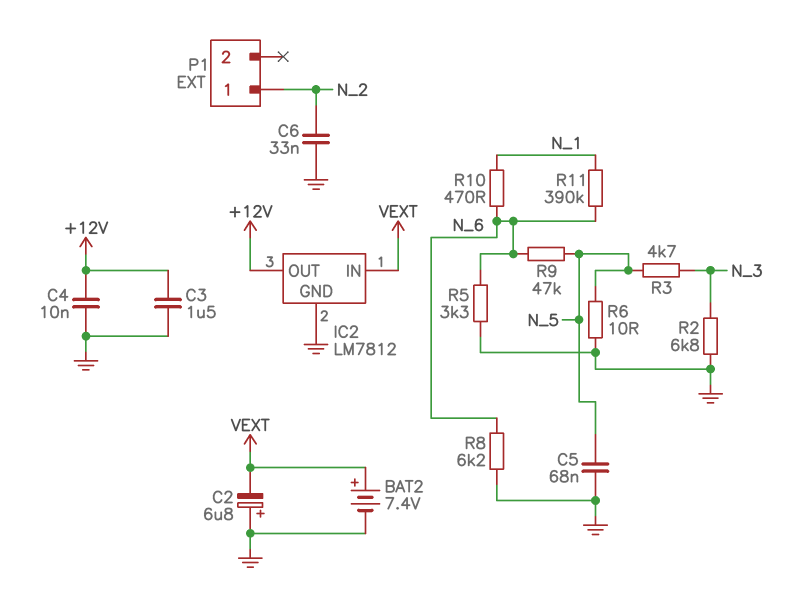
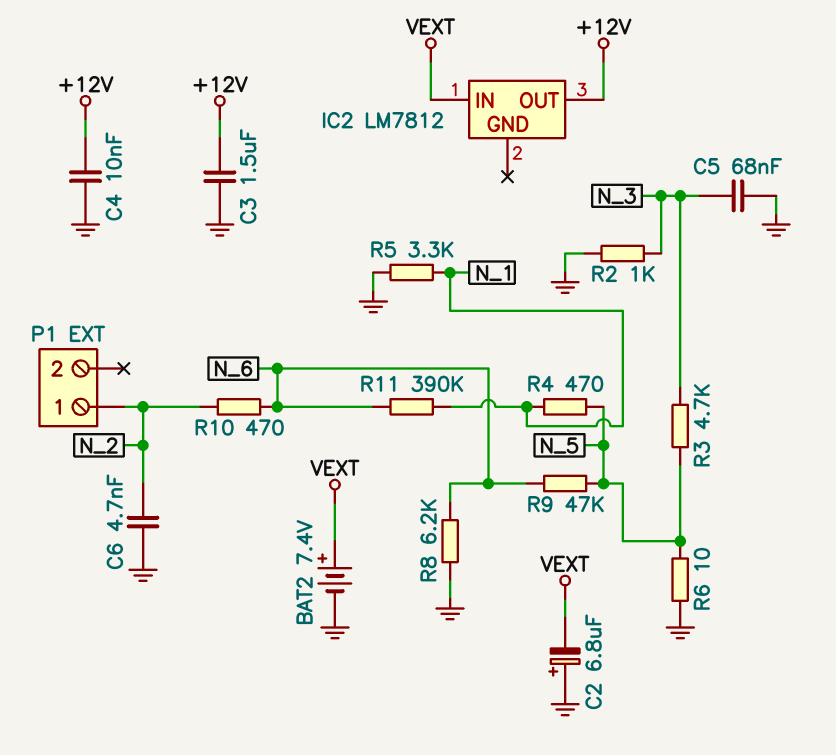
C5: 68nF (GND, N_5) -> 68nF (GND, N_3)
C6: 33nF (GND, N_2) -> 4.7nF (GND, N_2)
IC2 pin GND: GND -> none
R2: 6.8k (GND, N_3) -> 1k (GND, N_3)
R4: none -> 470 (N_1, N_5)
R5: 3.3k (GND, N_6) -> 3.3k (GND, N_1)
R10: 470 (N_1, N_6) -> 470 (N_2, N_6)

